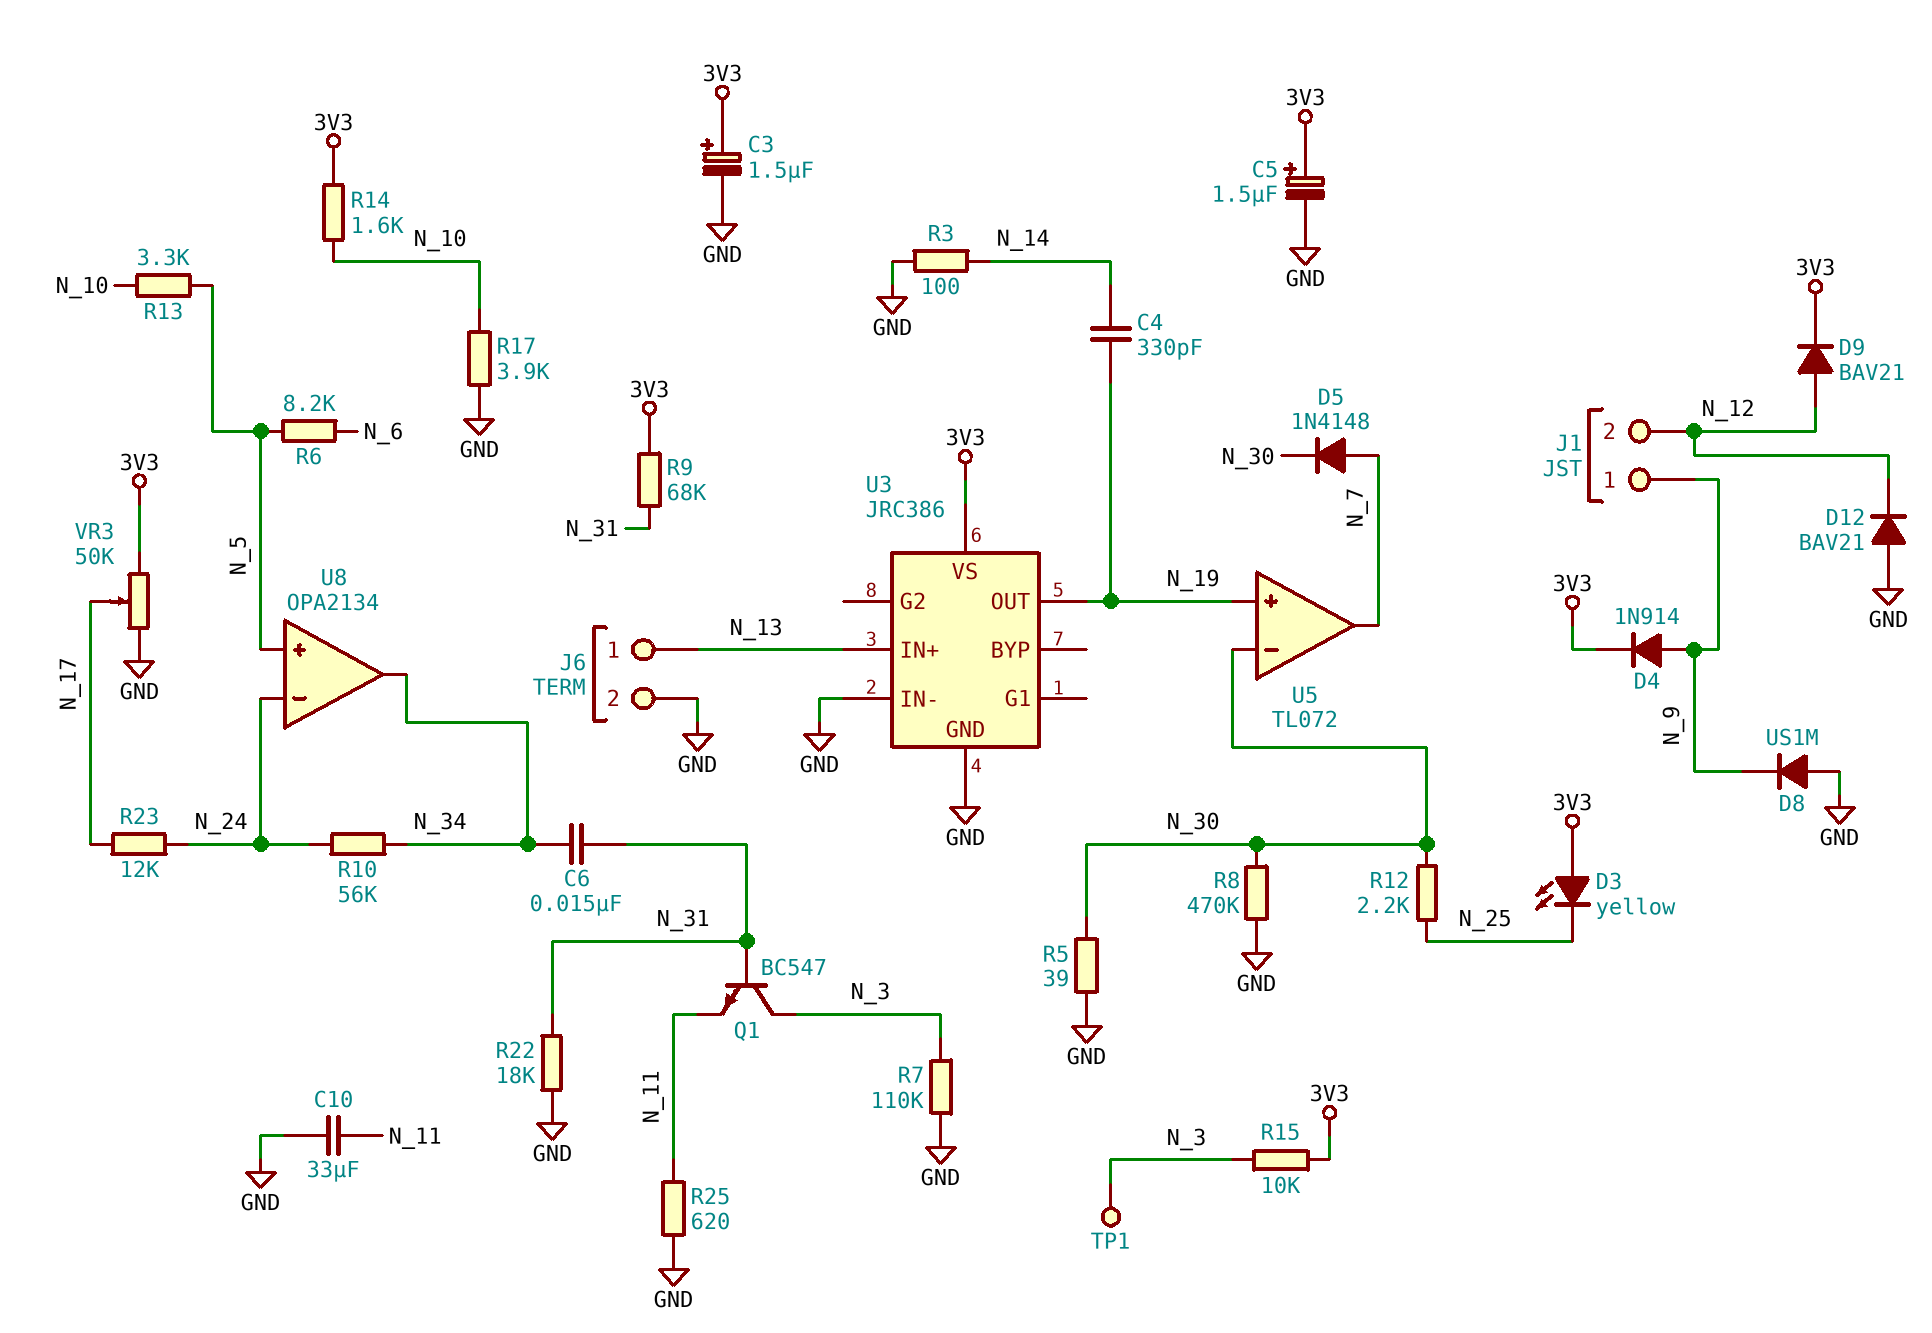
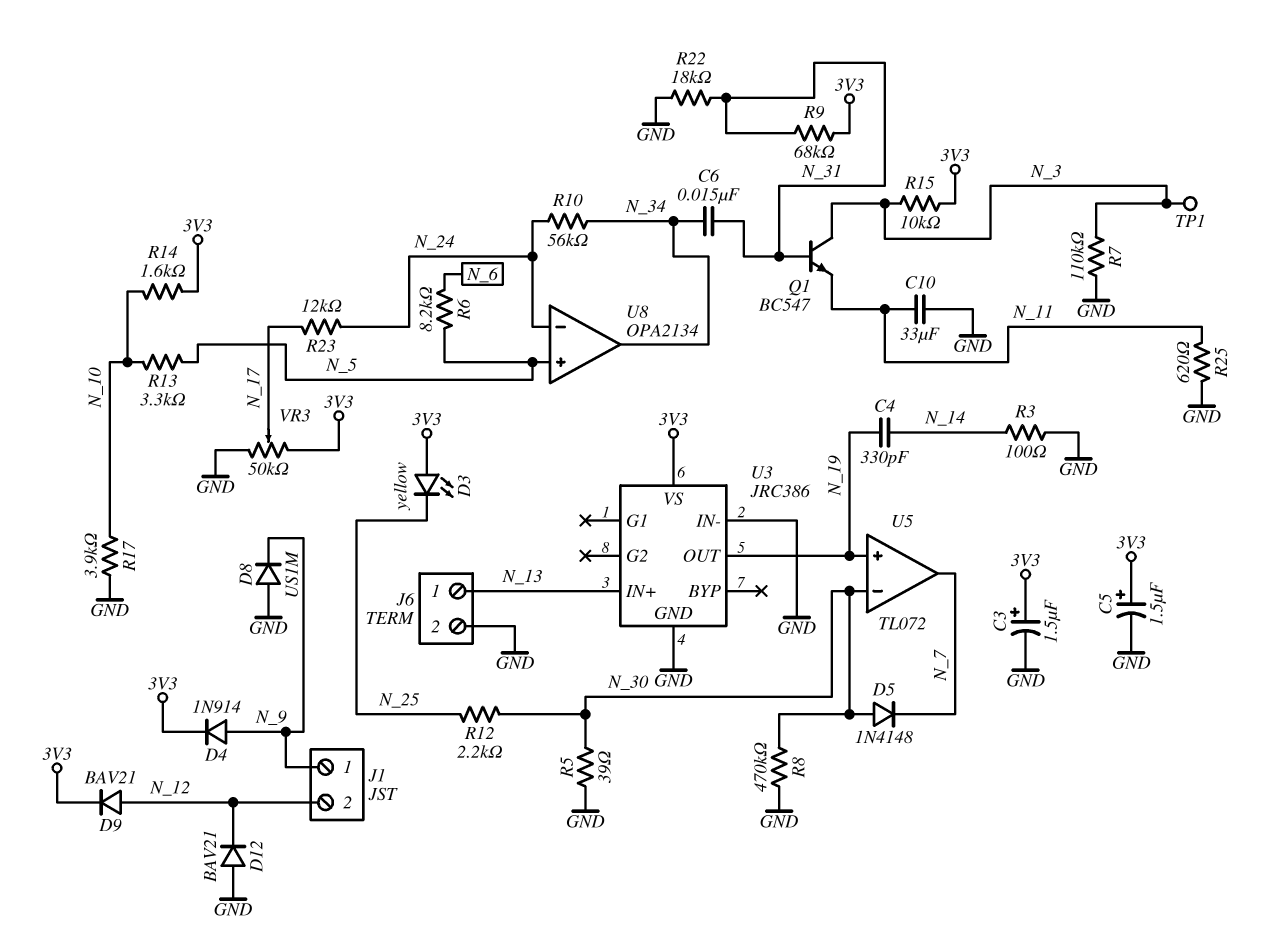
D5: diode 1N4148 (A N_7, K N_30) -> diode 1N4148 (A N_30, K N_7)

